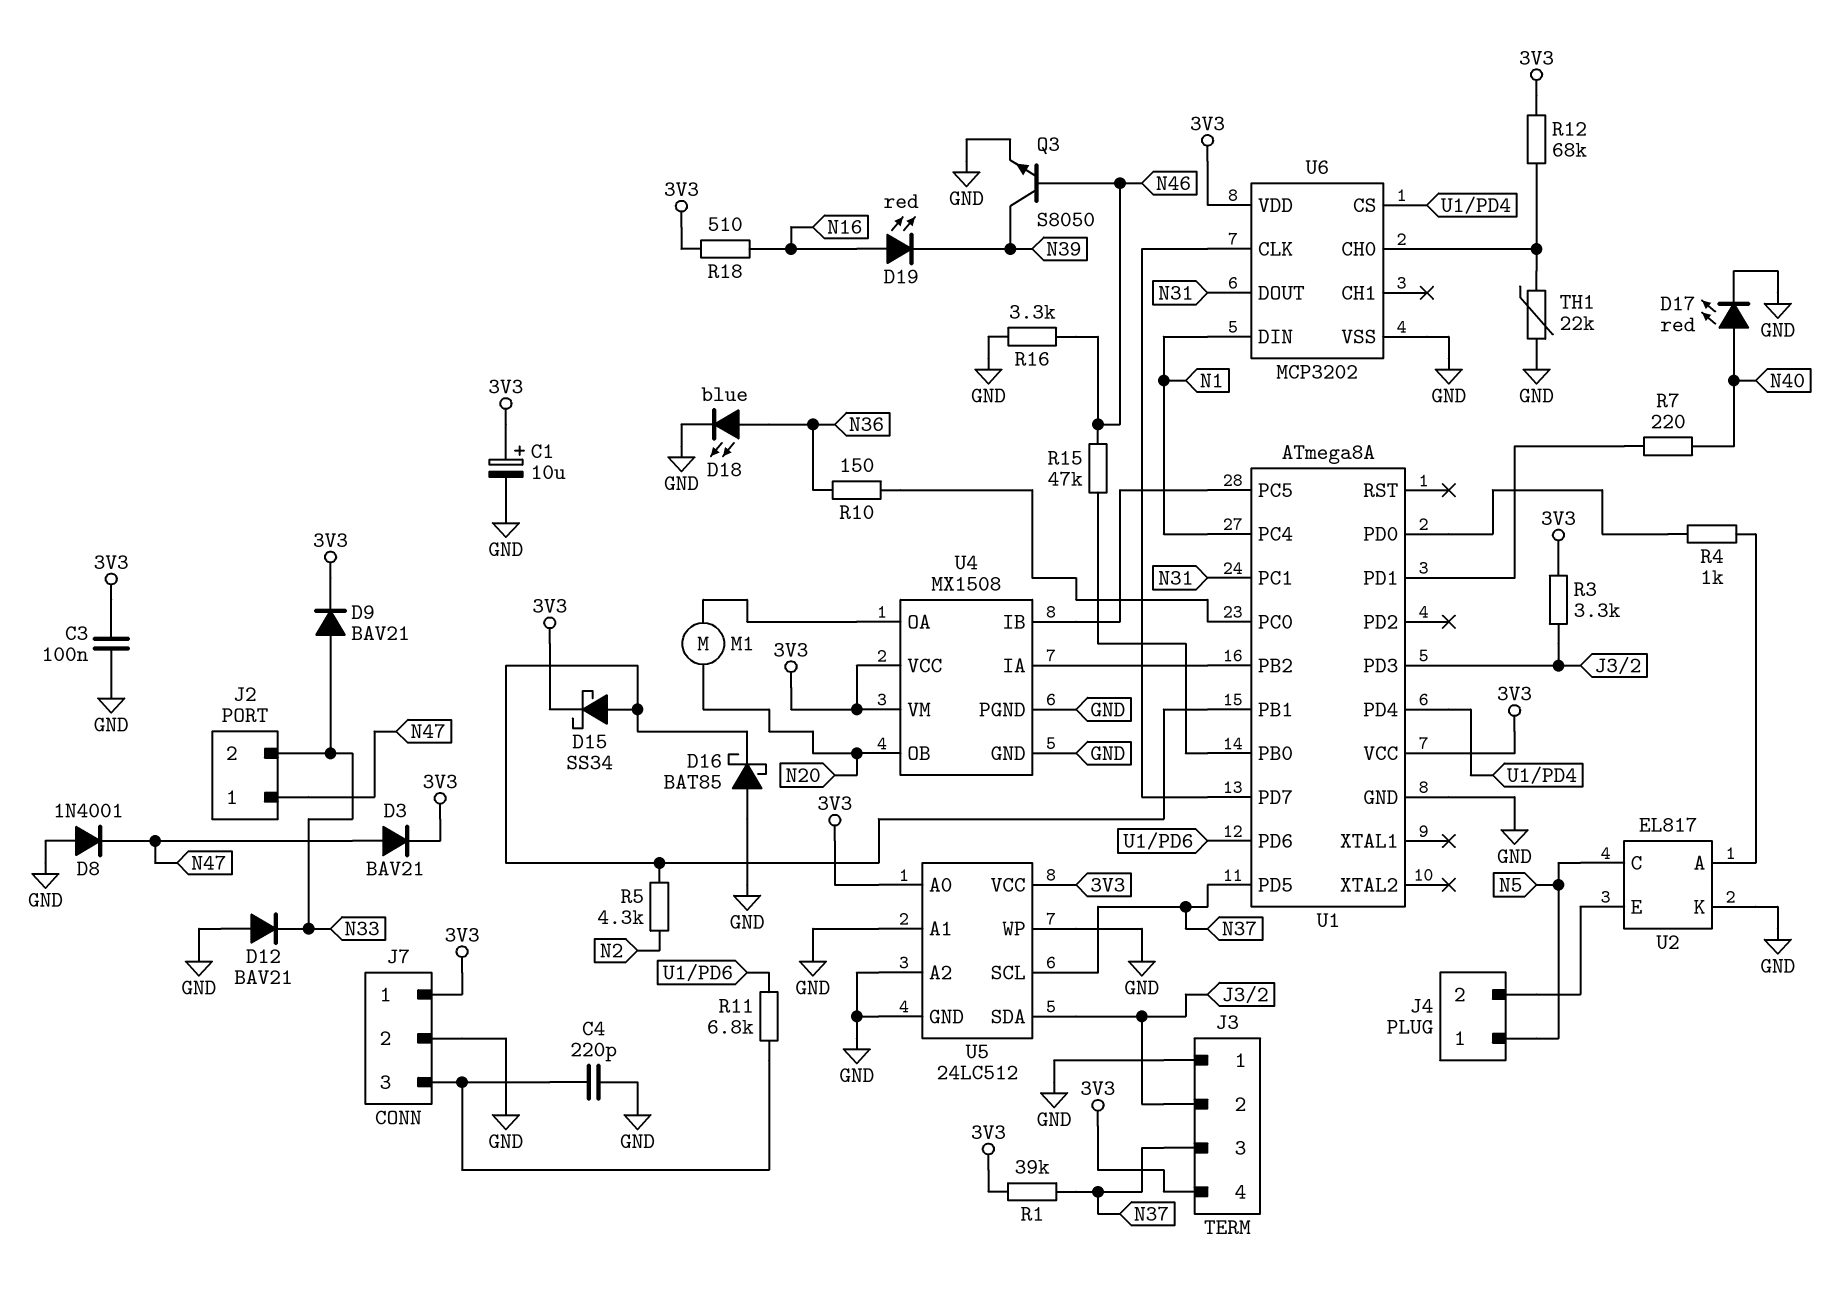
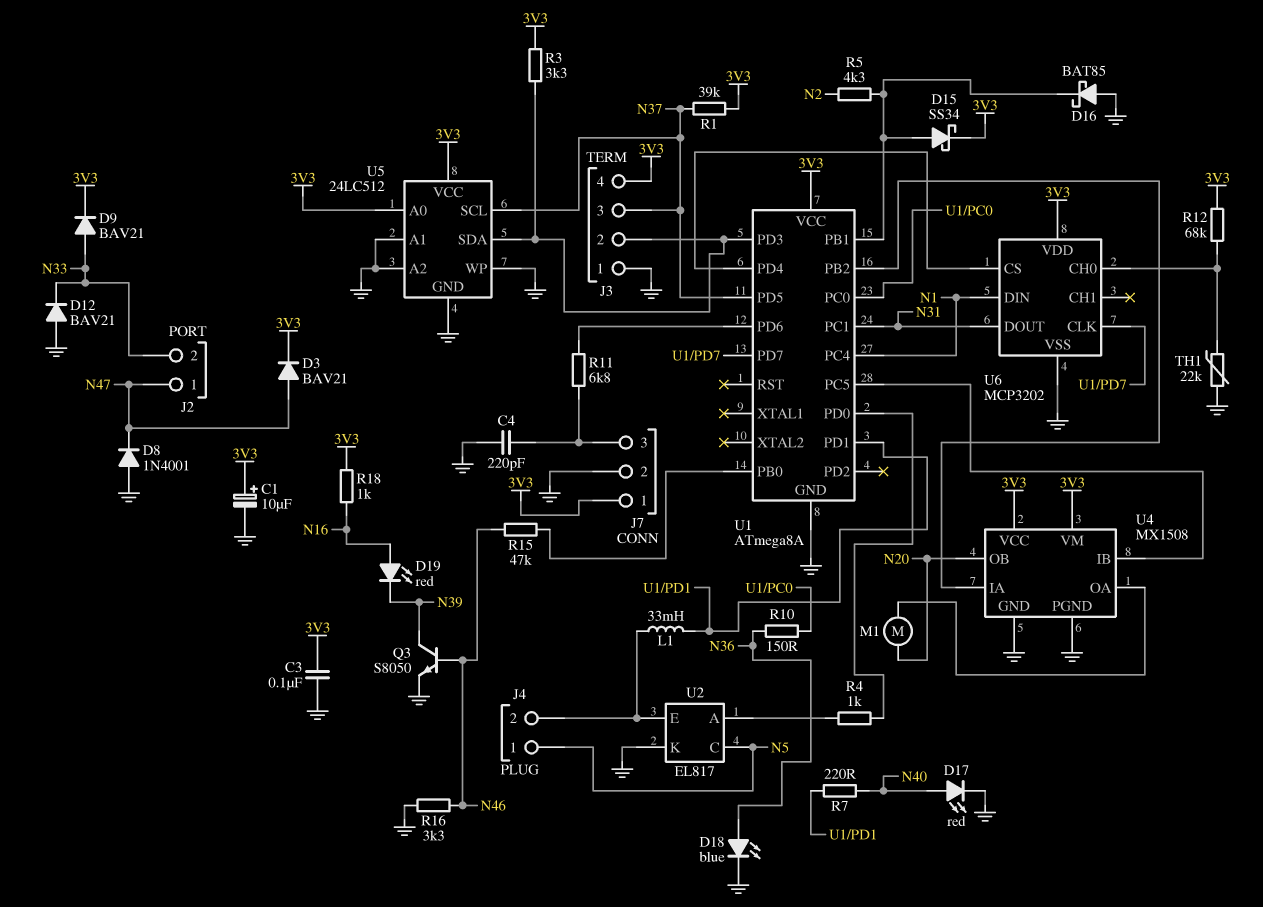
L1: none -> 33mH (J4/2, U1/PD1)
R18: 510 (3V3, N16) -> 1k (3V3, N16)

